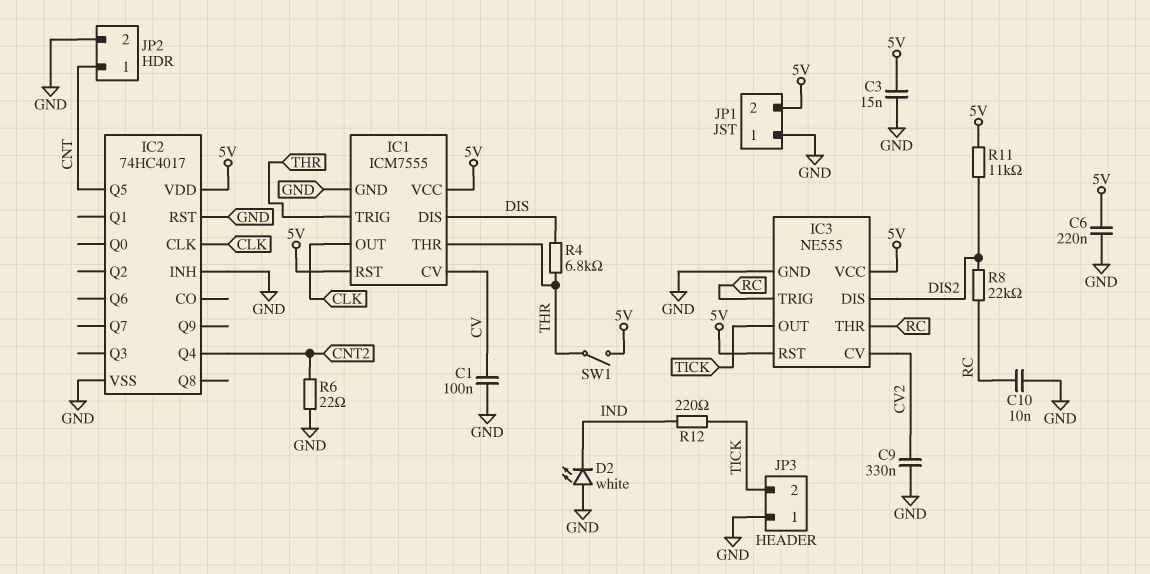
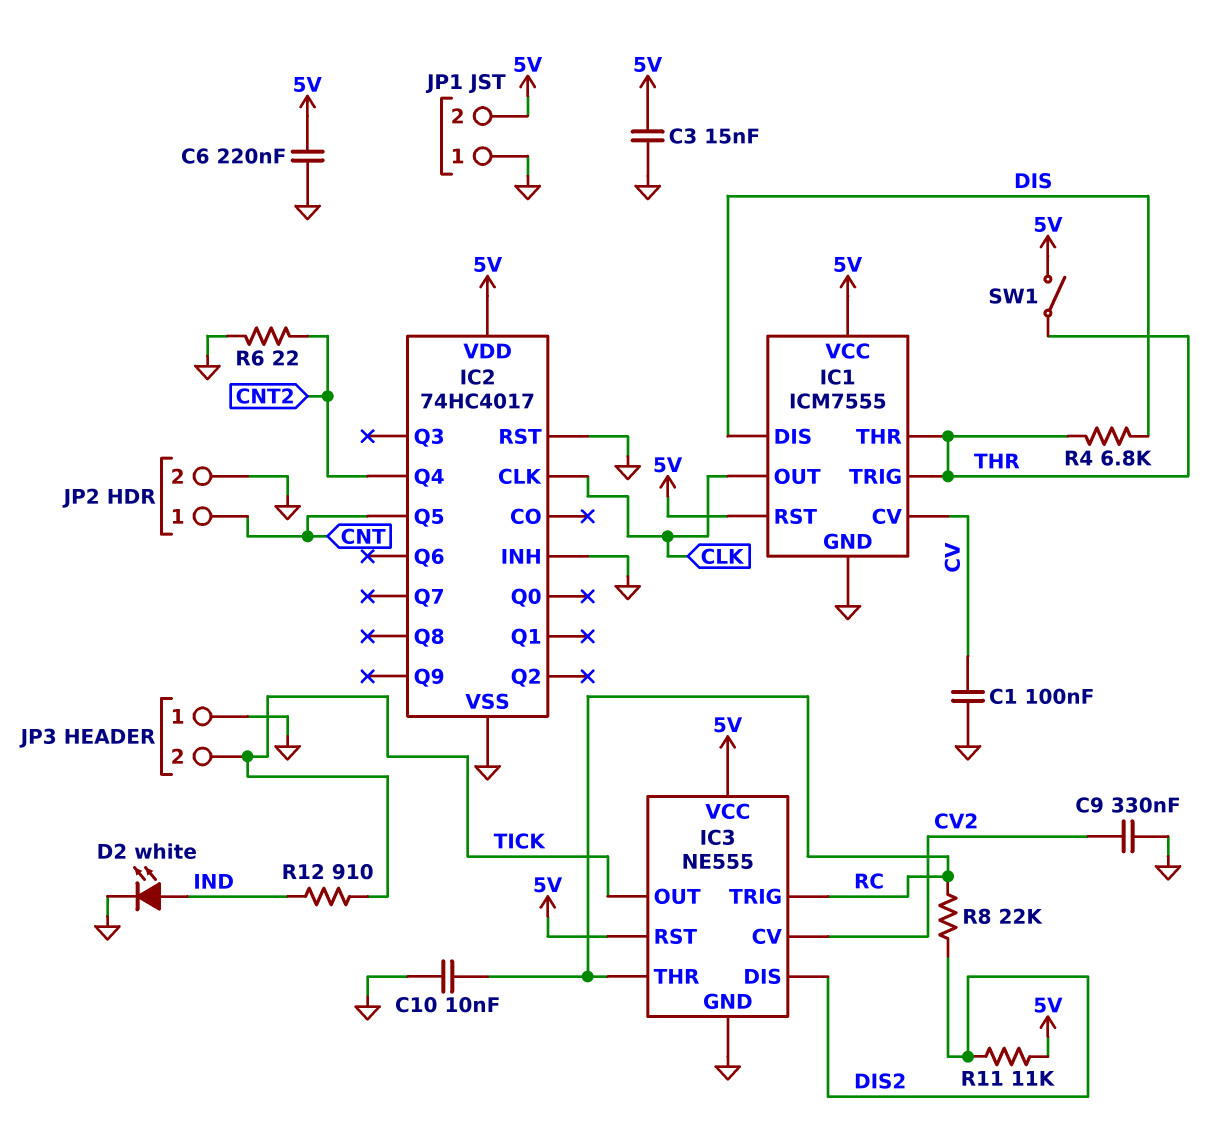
D2: LED white (A GND, K IND) -> LED white (A IND, K GND)
R12: 220 (IND, TICK) -> 910 (IND, TICK)

